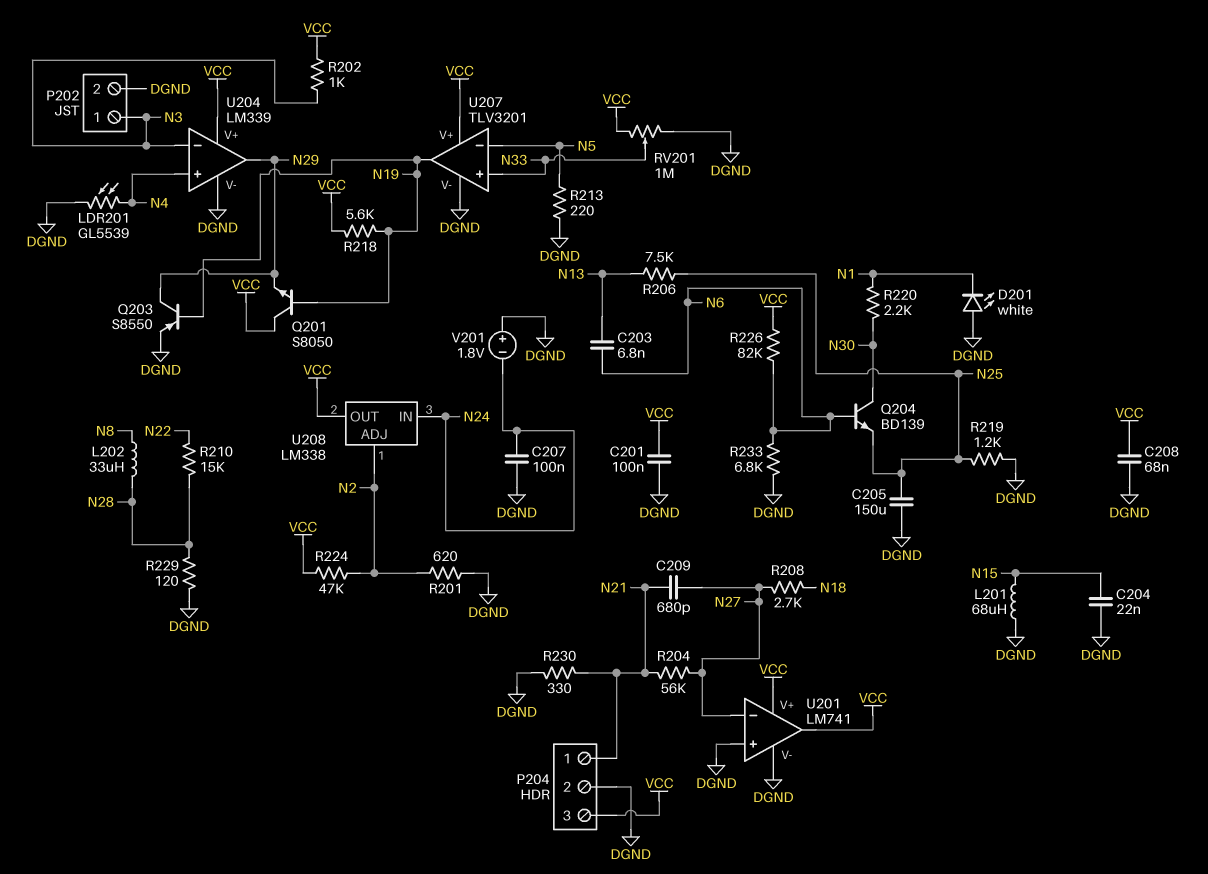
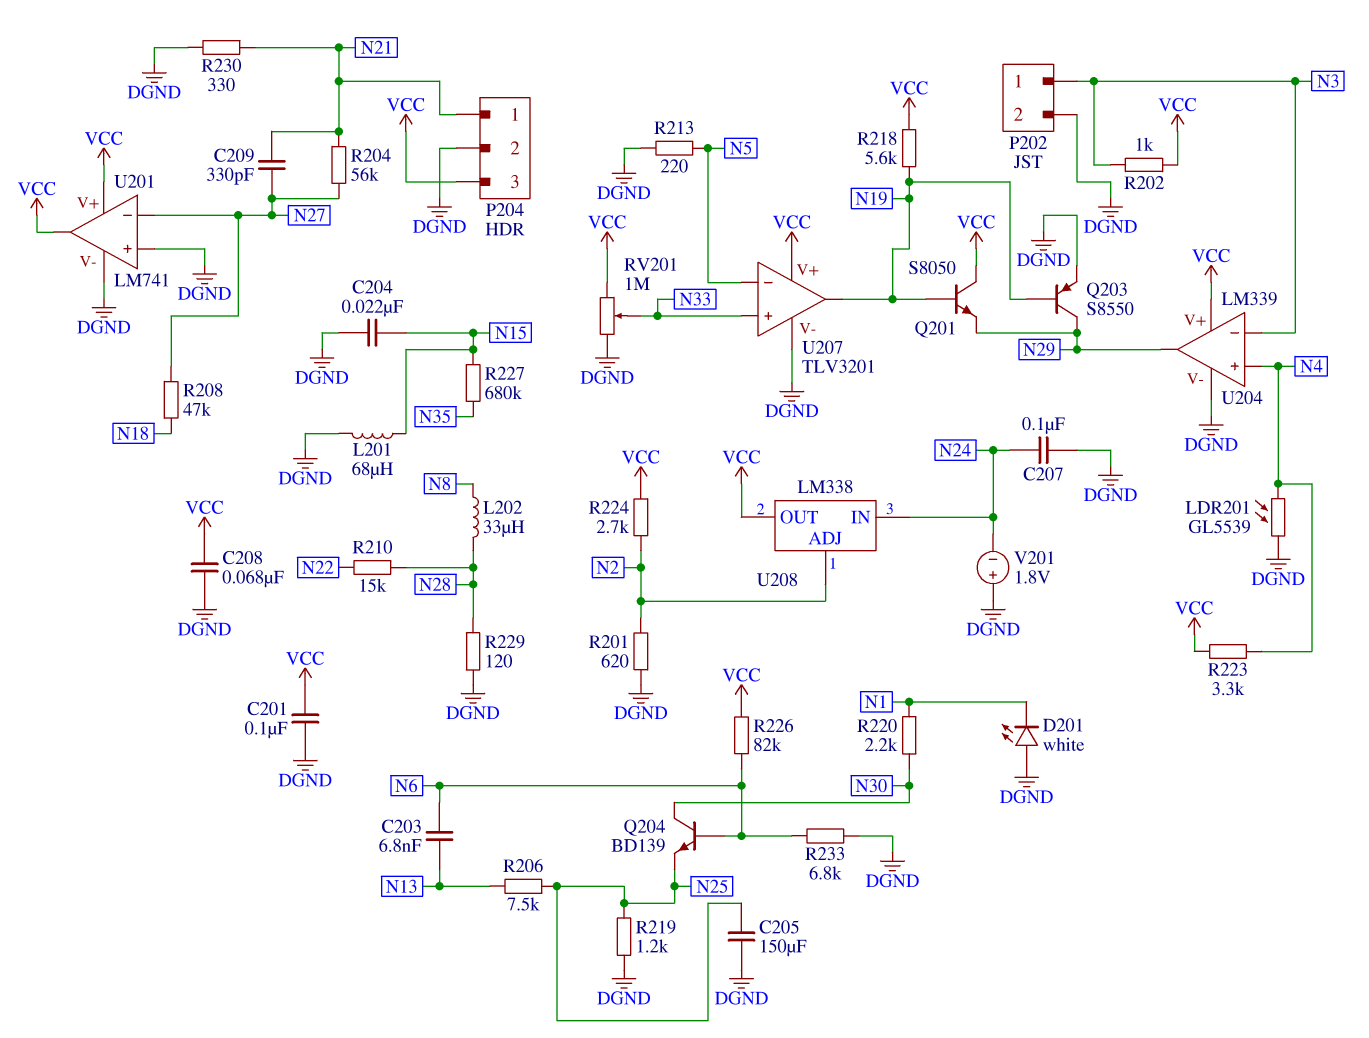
C209: 680pF (N21, N27) -> 330pF (N21, N27)
R208: 2.7k (N18, N27) -> 47k (N18, N27)
R223: none -> 3.3k (N4, VCC)
R224: 47k (N2, VCC) -> 2.7k (N2, VCC)
R227: none -> 680k (N15, N35)

